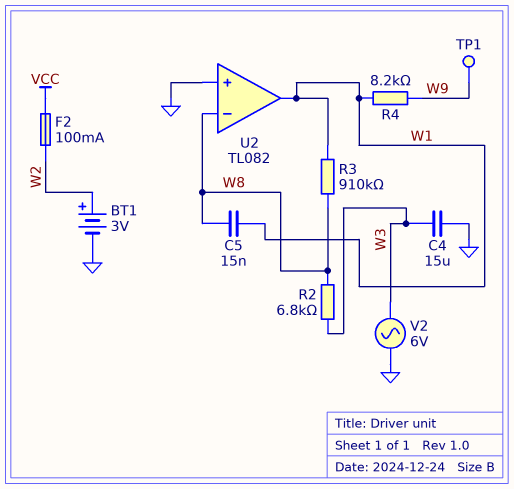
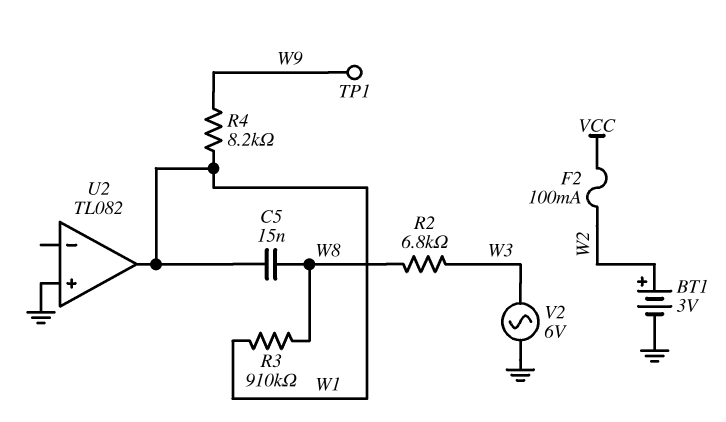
C4: 15uF (GND, W3) -> none
U2 pin in-: W8 -> none

